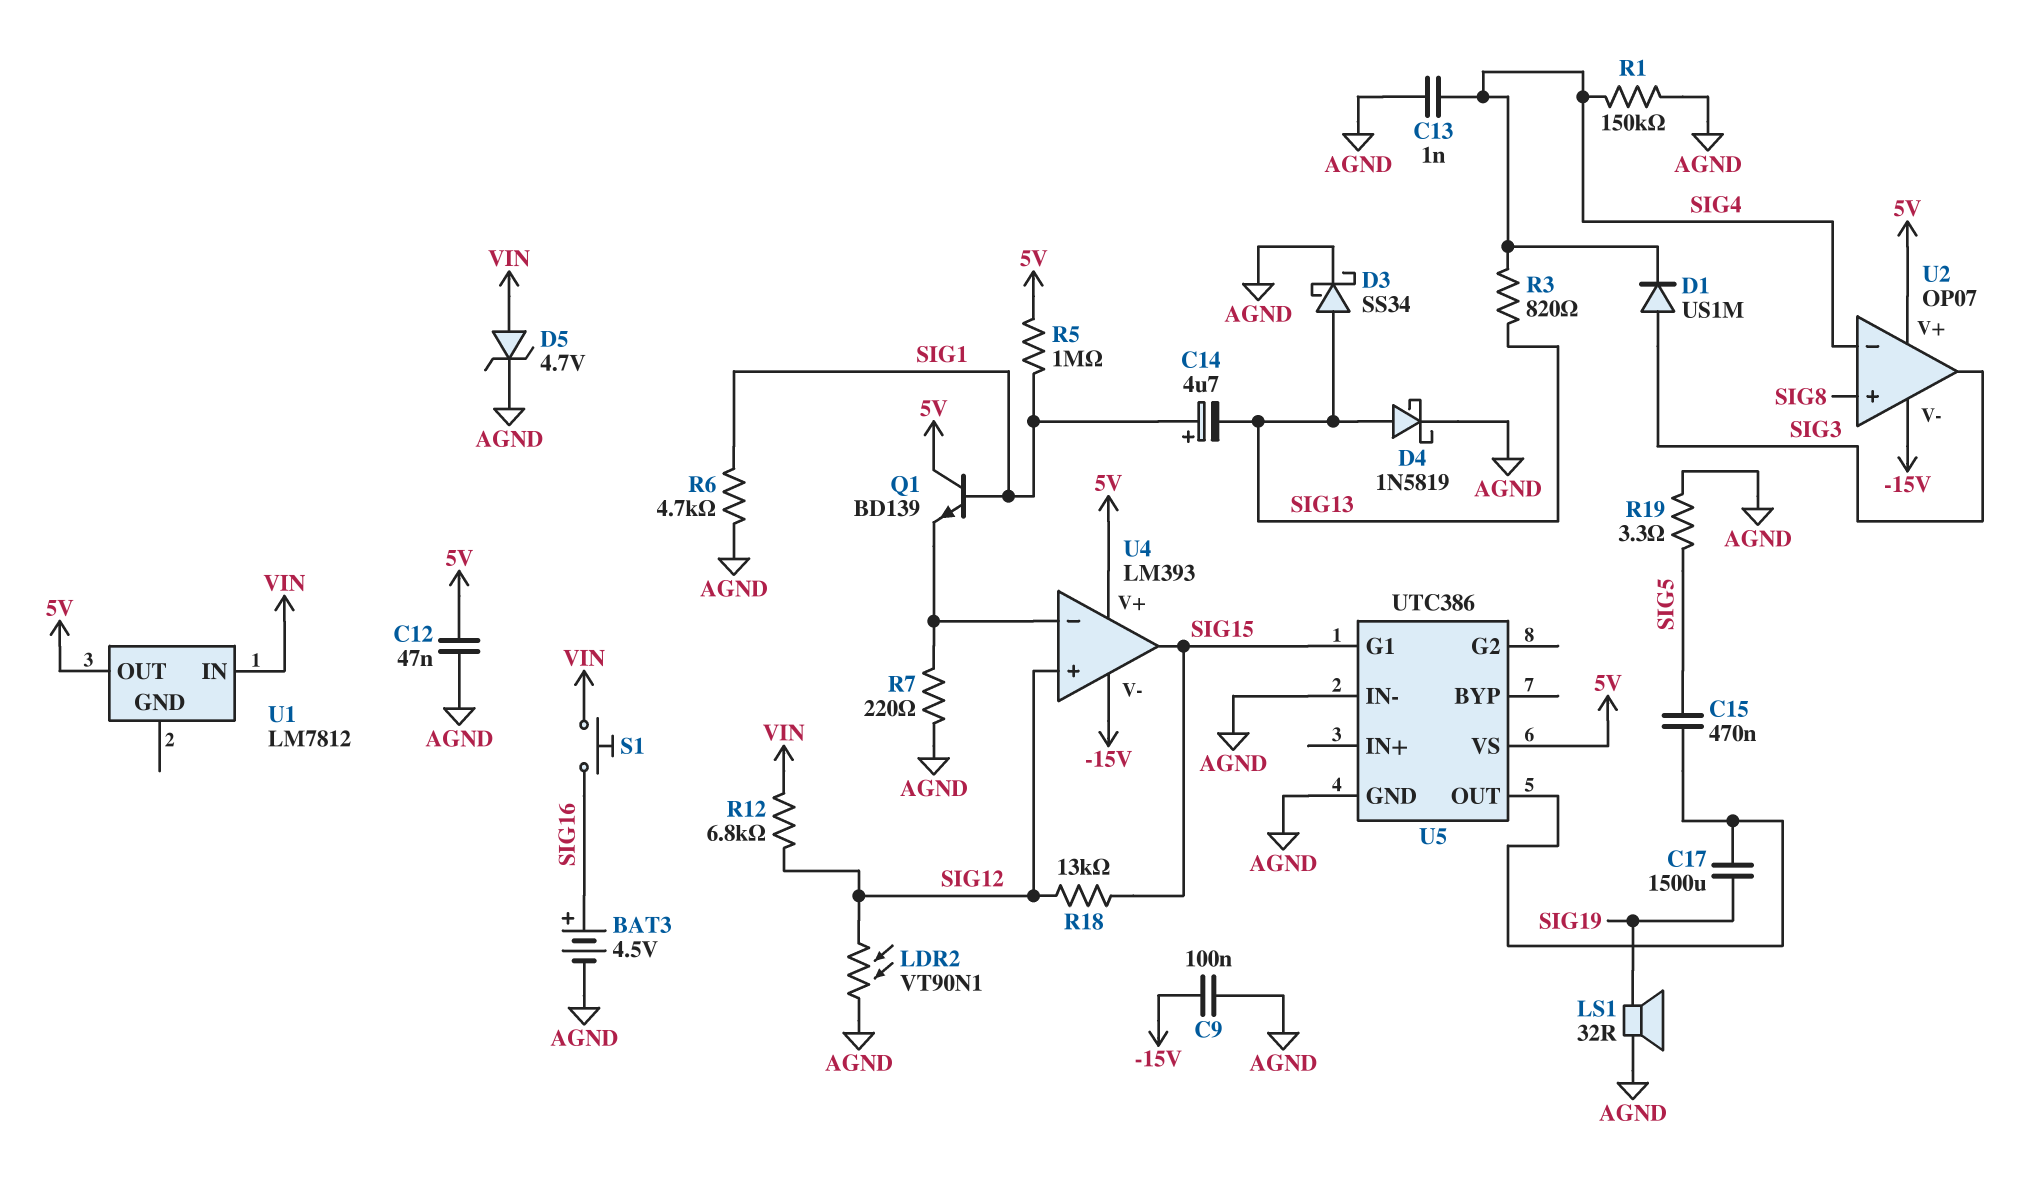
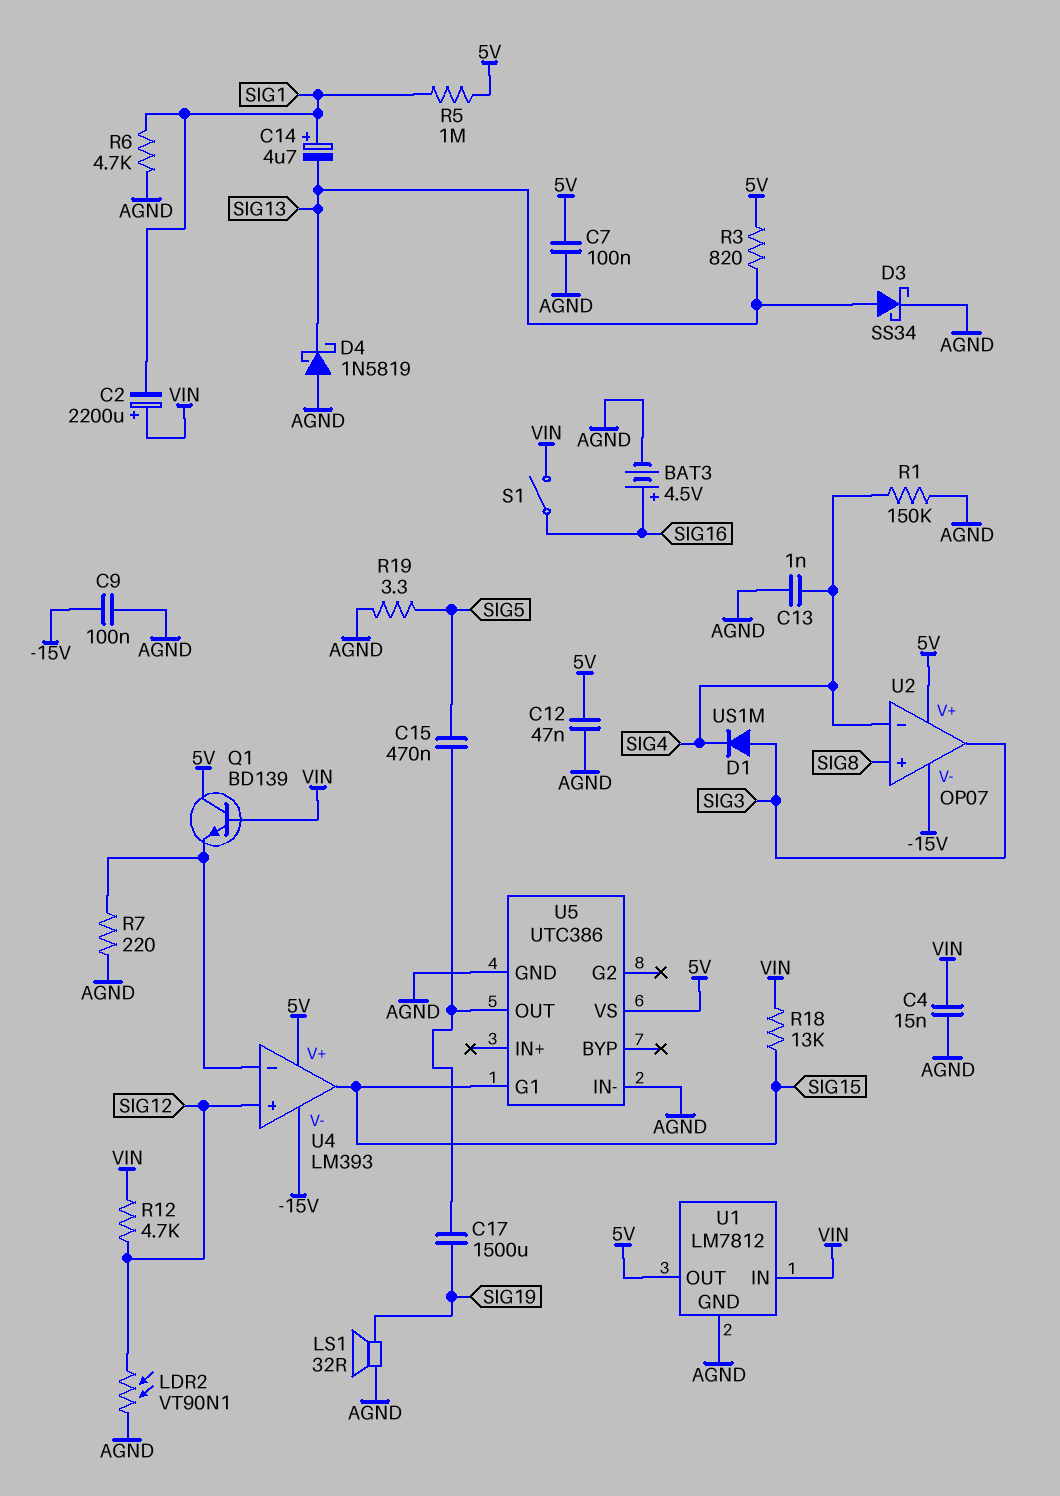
C2: none -> 2200uF (plus VIN, minus SIG1)
C4: none -> 15nF (AGND, VIN)
C7: none -> 100nF (5V, AGND)
D4: schottky 1N5819 (A SIG13, K AGND) -> schottky 1N5819 (A AGND, K SIG13)
D5: zener 4.7V (A VIN, K AGND) -> none
Q1: NPN BD139 (B SIG1, C 5V, E U4/in-) -> NPN BD139 (B VIN, C 5V, E U4/in-)
R3: 820 (SIG4, SIG13) -> 820 (5V, SIG13)
R12: 6.8k (SIG12, VIN) -> 4.7k (SIG12, VIN)
R18: 13k (SIG12, SIG15) -> 13k (SIG15, VIN)
S1: button (SIG16, VIN) -> switch (SIG16, VIN)
U1 pin GND: none -> AGND

